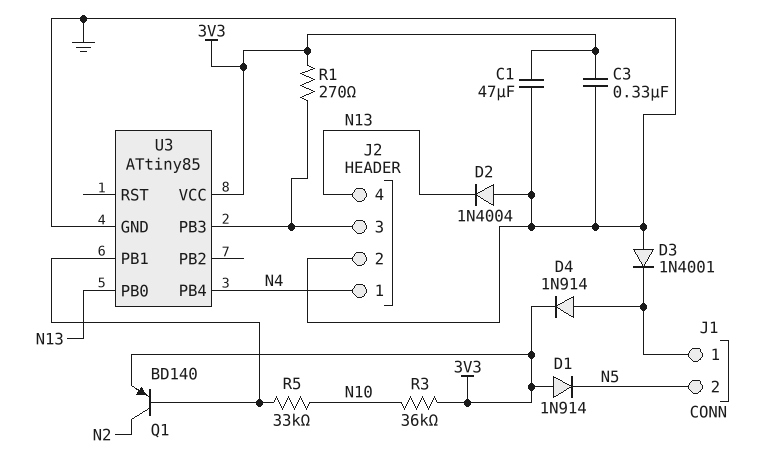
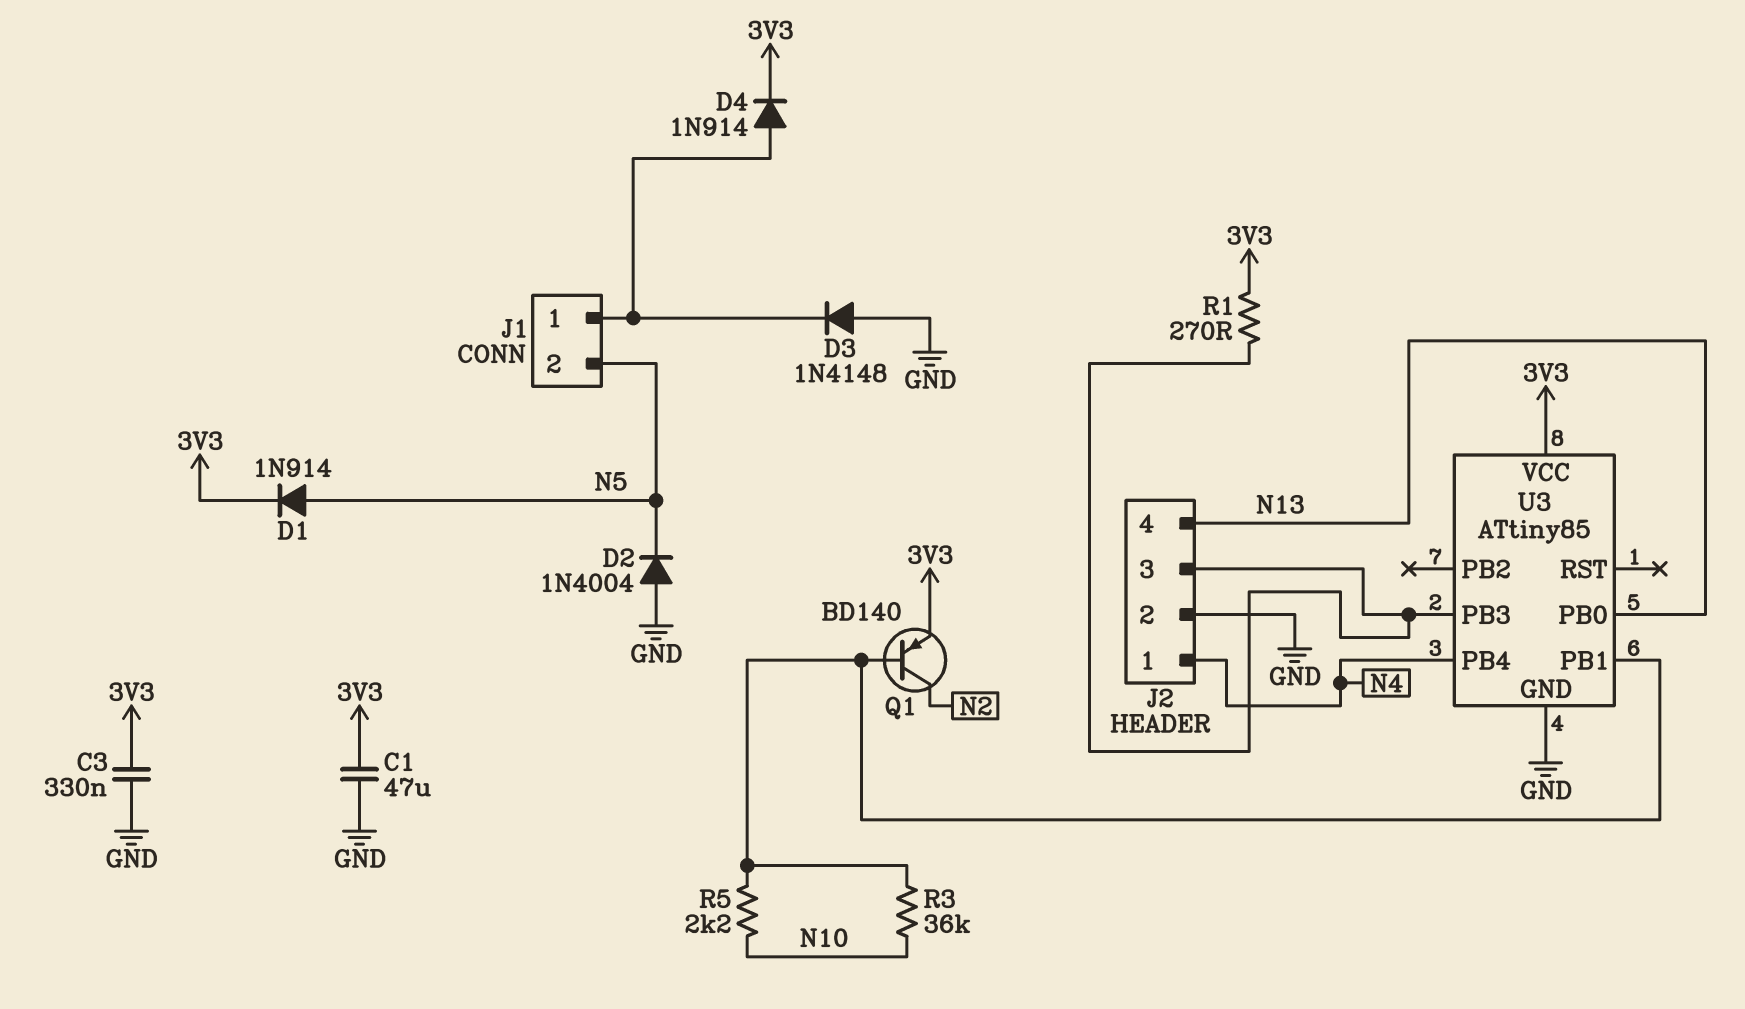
D1: diode 1N914 (A 3V3, K N5) -> diode 1N914 (A N5, K 3V3)
D2: diode 1N4004 (A GND, K N13) -> diode 1N4004 (A GND, K N5)
D3: diode 1N4001 (A GND, K J1/1) -> diode 1N4148 (A GND, K J1/1)
R3: 36k (3V3, N10) -> 36k (N10, U3/PB1)
R5: 33k (N10, U3/PB1) -> 2.2k (N10, U3/PB1)

